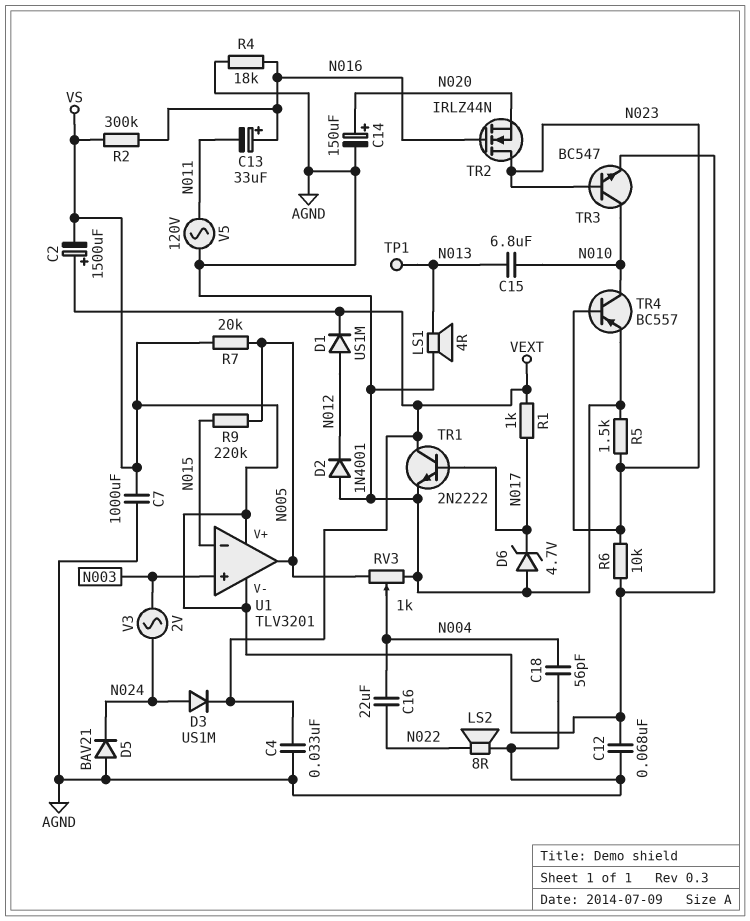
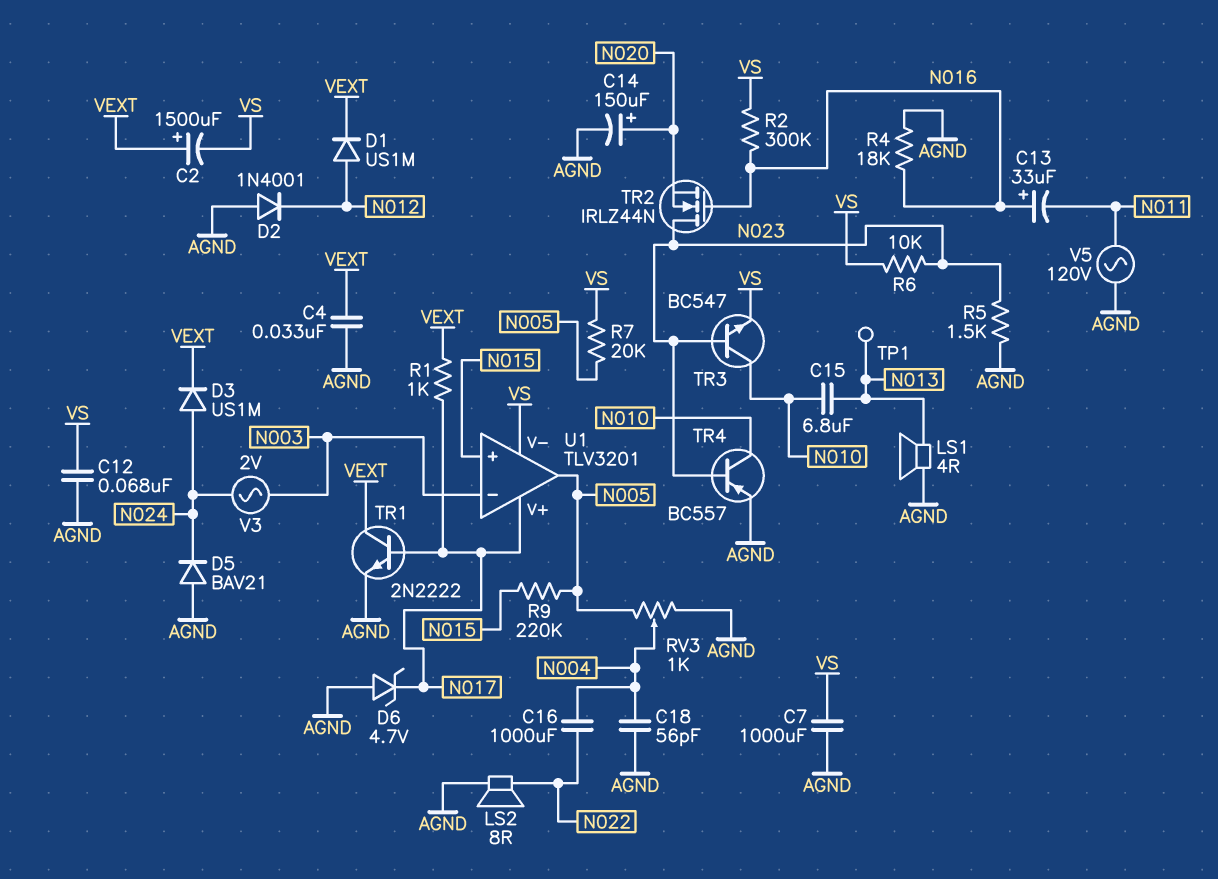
C16: 22uF (N004, N022) -> 1000uF (N004, N022)
U1 pin V+: VS -> N017
U1 pin in+: N003 -> N015
U1 pin in-: N015 -> N003

